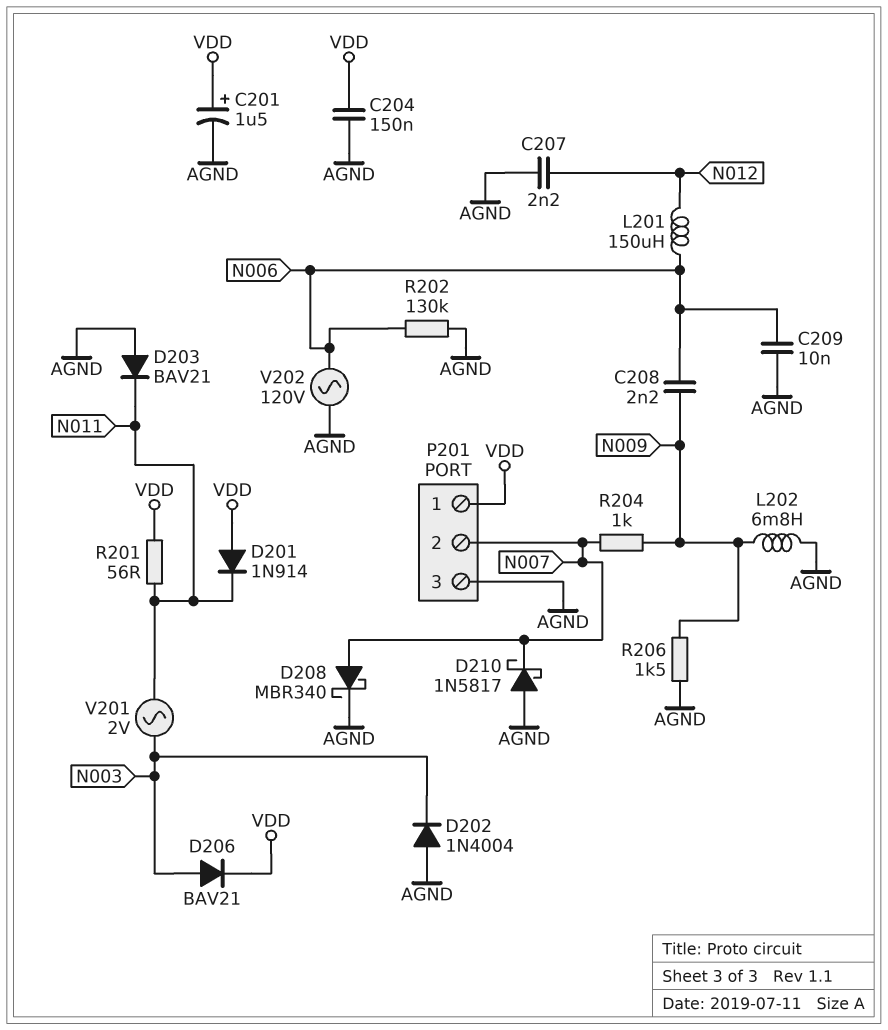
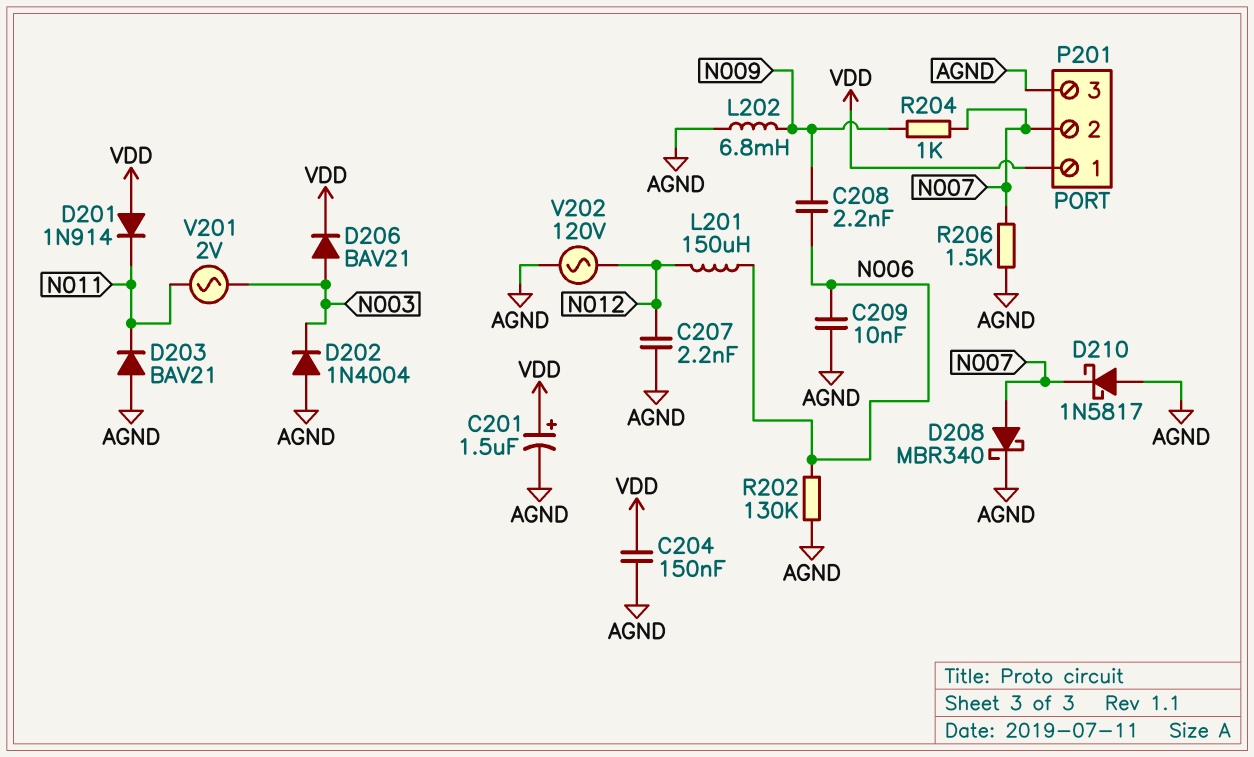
R201: 56 (N011, VDD) -> none
R206: 1.5k (AGND, N009) -> 1.5k (AGND, N007)
V202: AC 120V (AGND, N006) -> AC 120V (AGND, N012)

